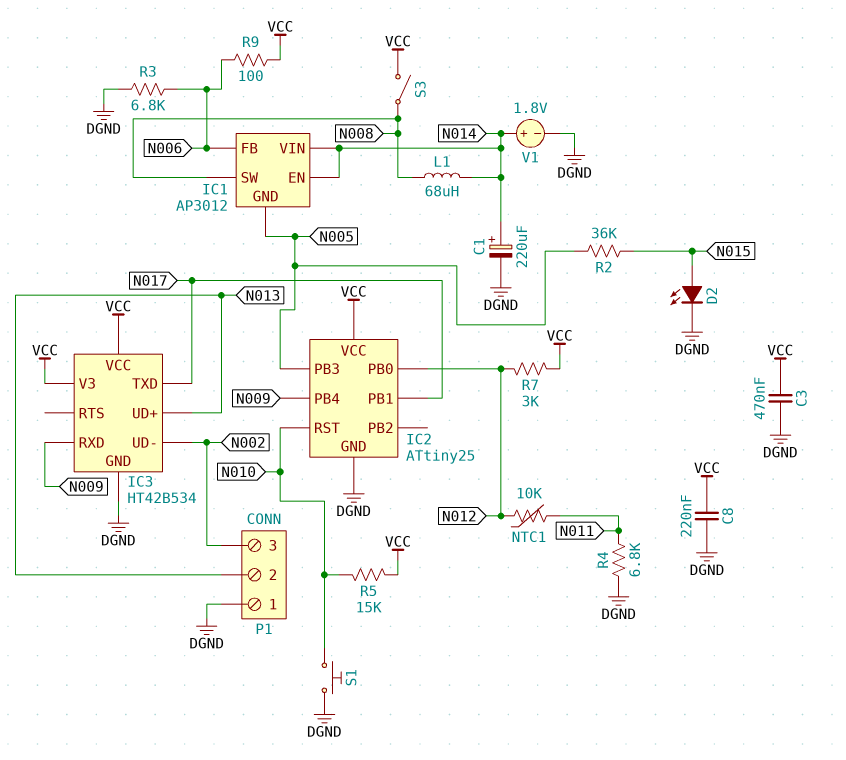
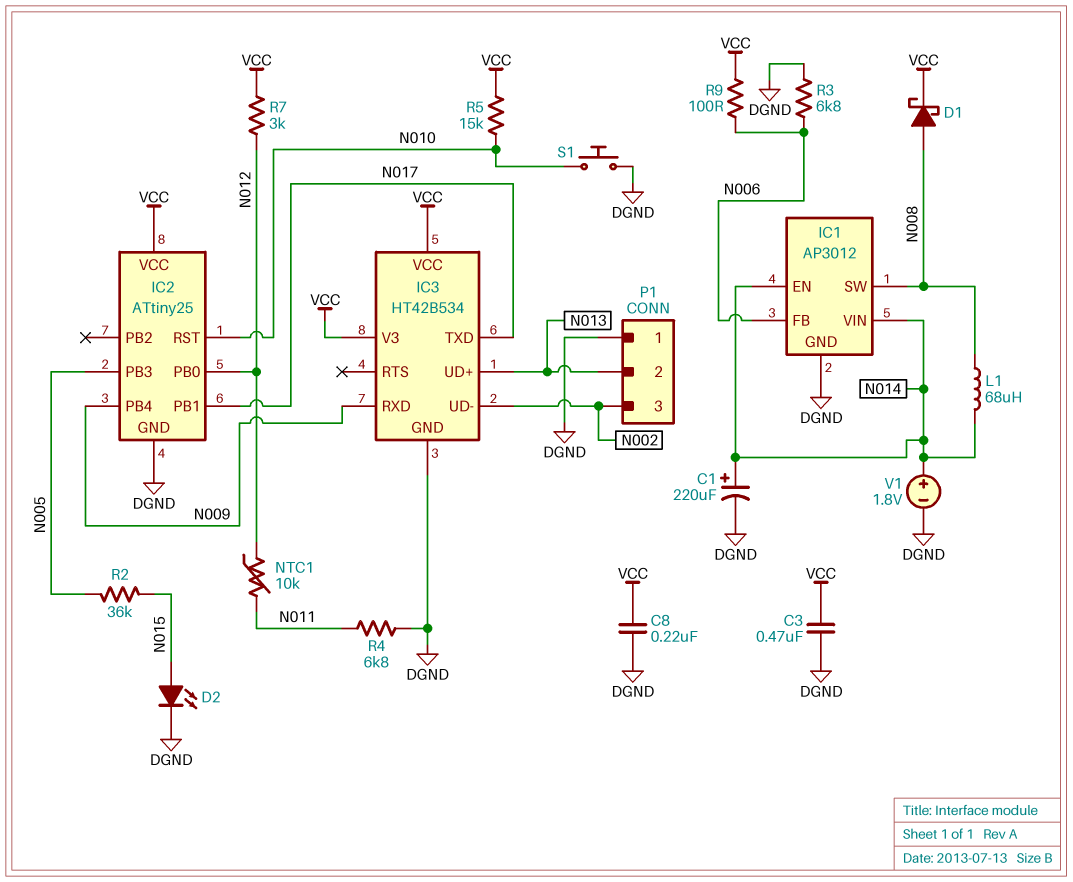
D1: none -> schottky (A N008, K VCC)
IC1 pin GND: N005 -> DGND
S3: switch (N008, VCC) -> none

